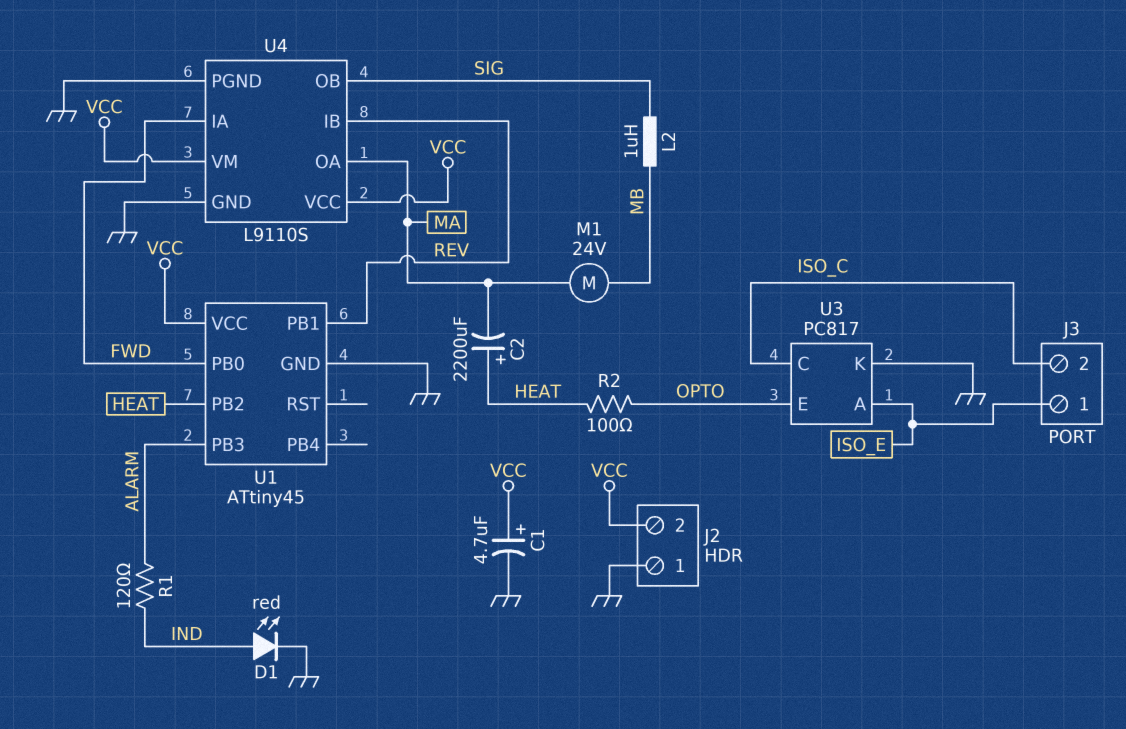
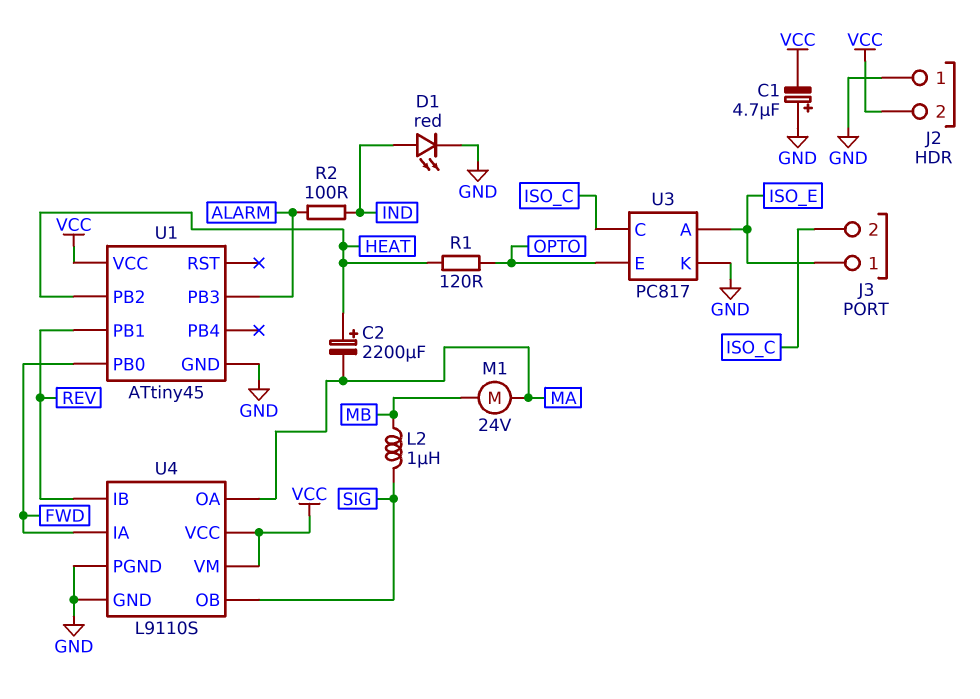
C1: 4.7uF (plus VCC, minus GND) -> 4.7uF (plus GND, minus VCC)
R1: 120 (ALARM, IND) -> 120 (HEAT, OPTO)
R2: 100 (HEAT, OPTO) -> 100 (ALARM, IND)

